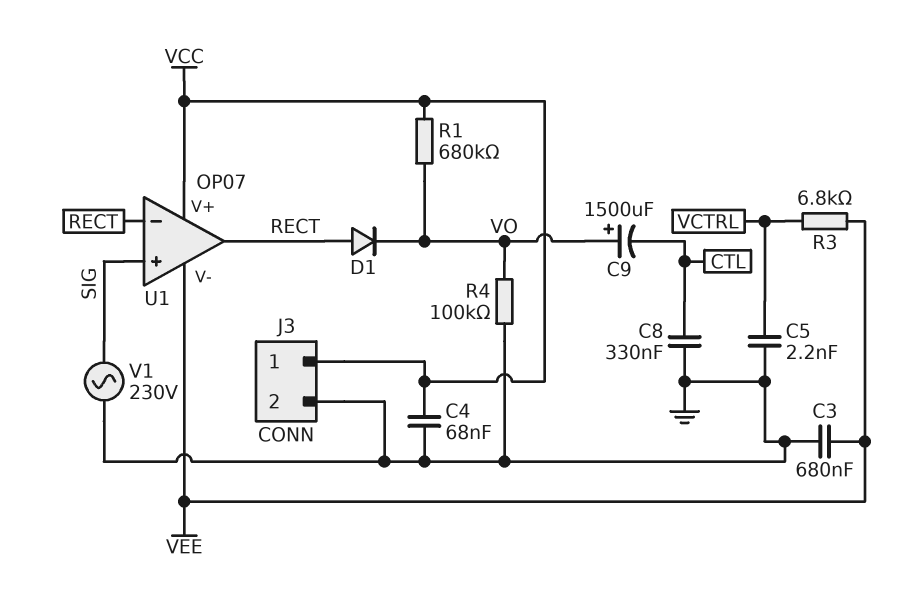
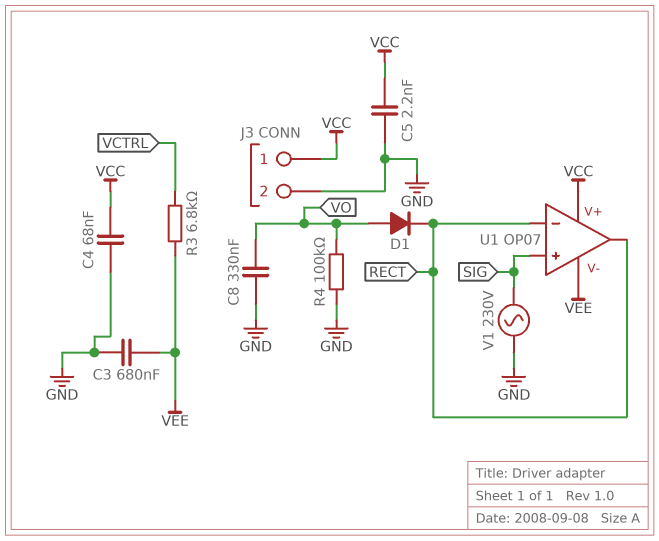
C5: 2.2nF (GND, VCTRL) -> 2.2nF (GND, VCC)
C8: 330nF (CTL, GND) -> 330nF (GND, VO)
C9: 1500uF (plus VO, minus CTL) -> none
D1: diode (A RECT, K VO) -> diode (A VO, K RECT)
R1: 680k (VCC, VO) -> none

